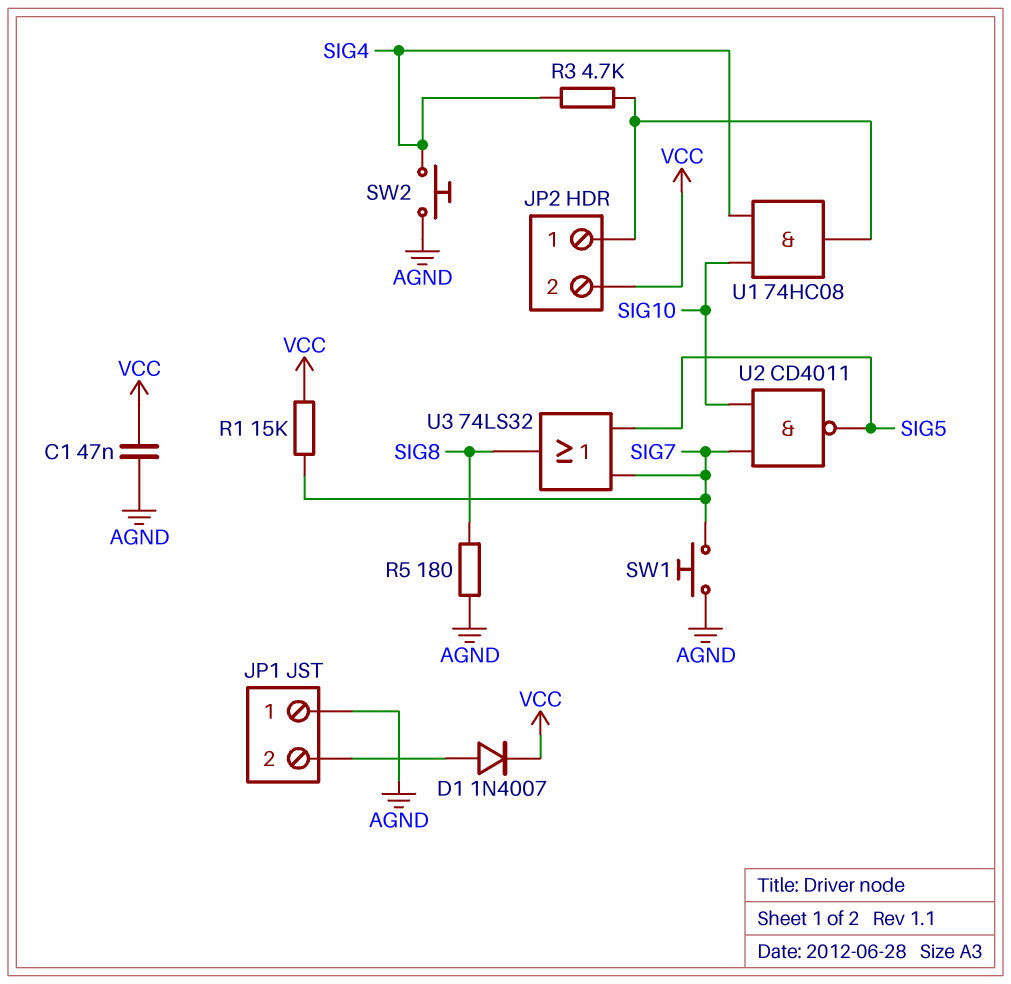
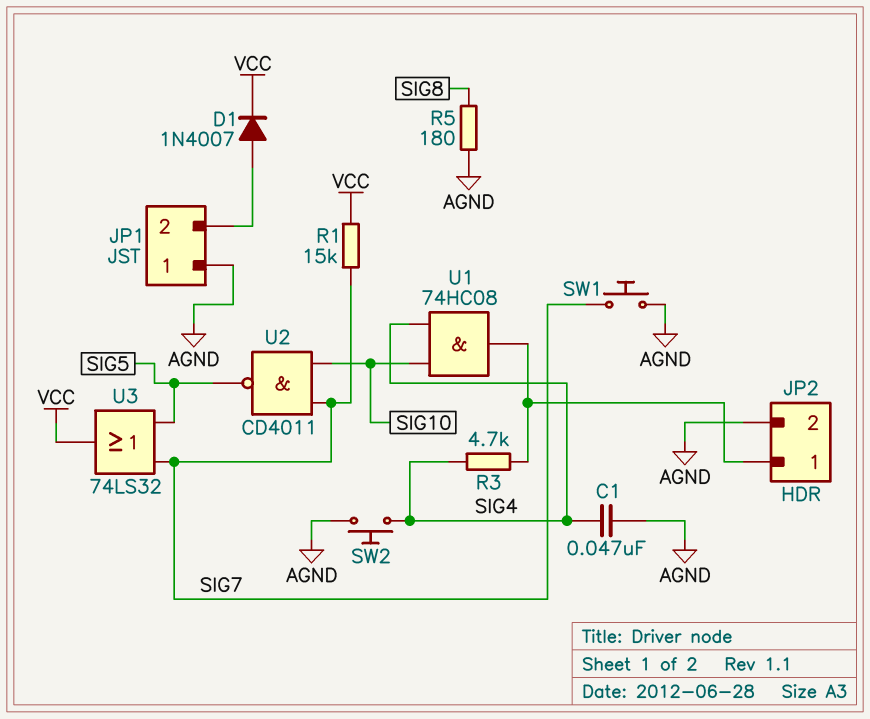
C1: 47nF (AGND, VCC) -> 47nF (AGND, SIG4)
JP2 pin 2: VCC -> AGND
U3: OR 74LS32 (in SIG5, in SIG7, out SIG8) -> OR 74LS32 (in SIG5, in SIG7, out VCC)

